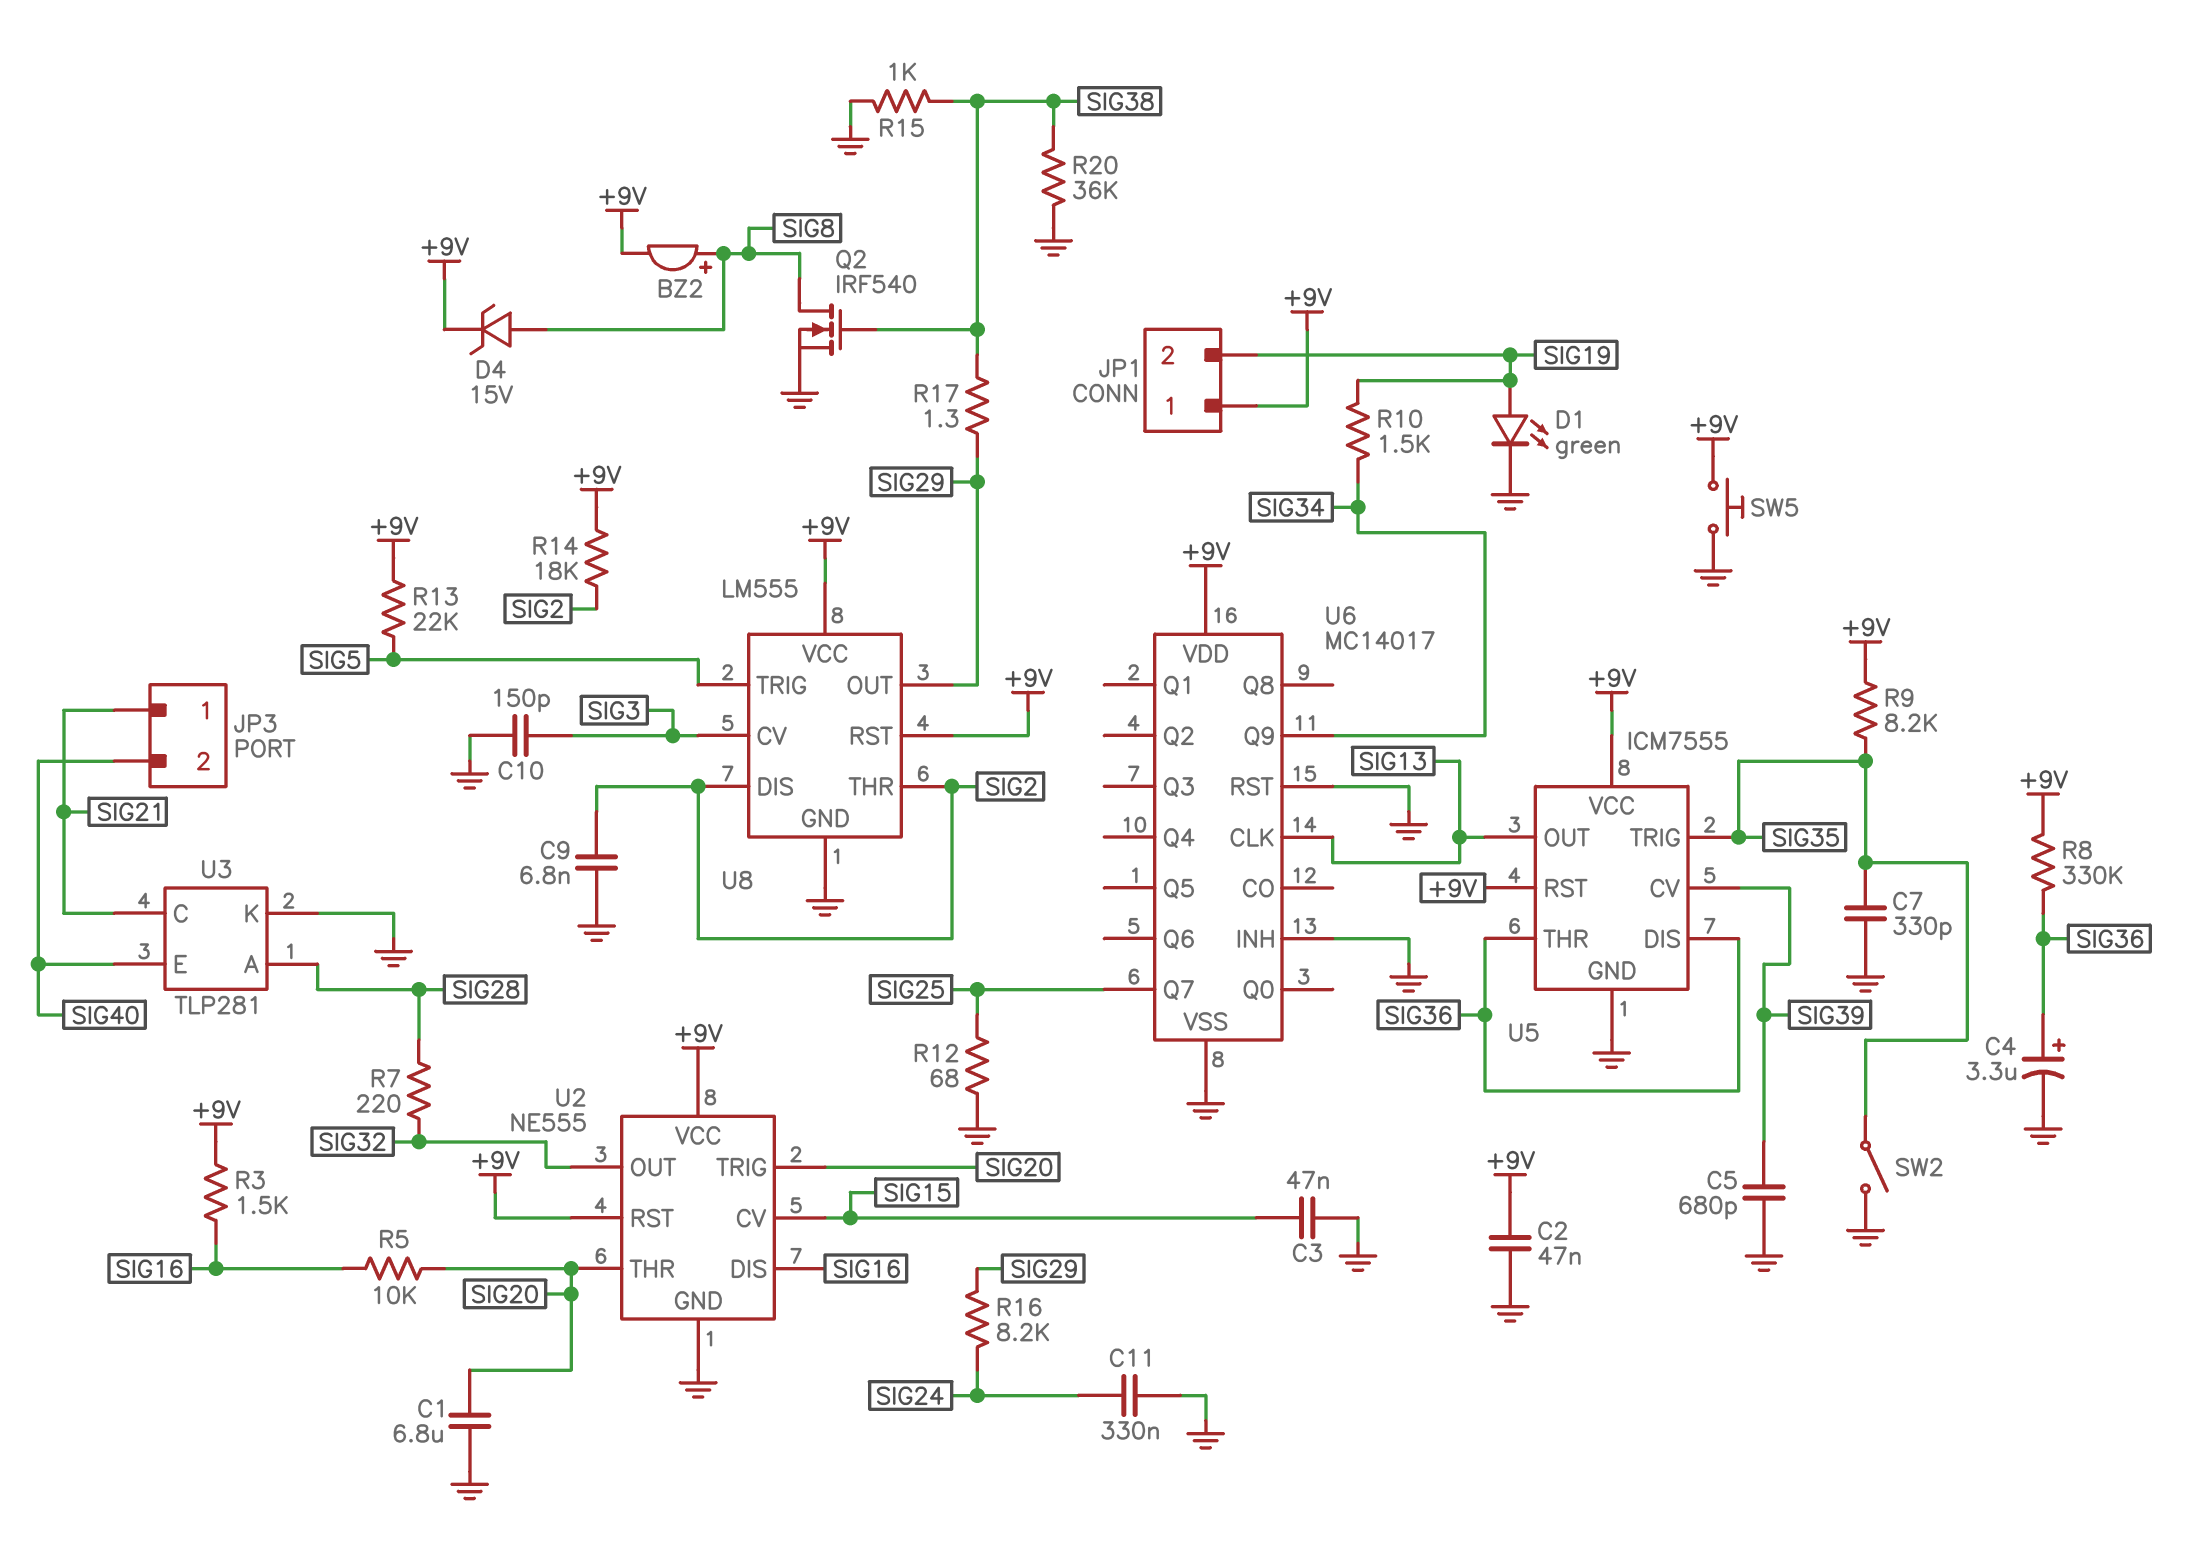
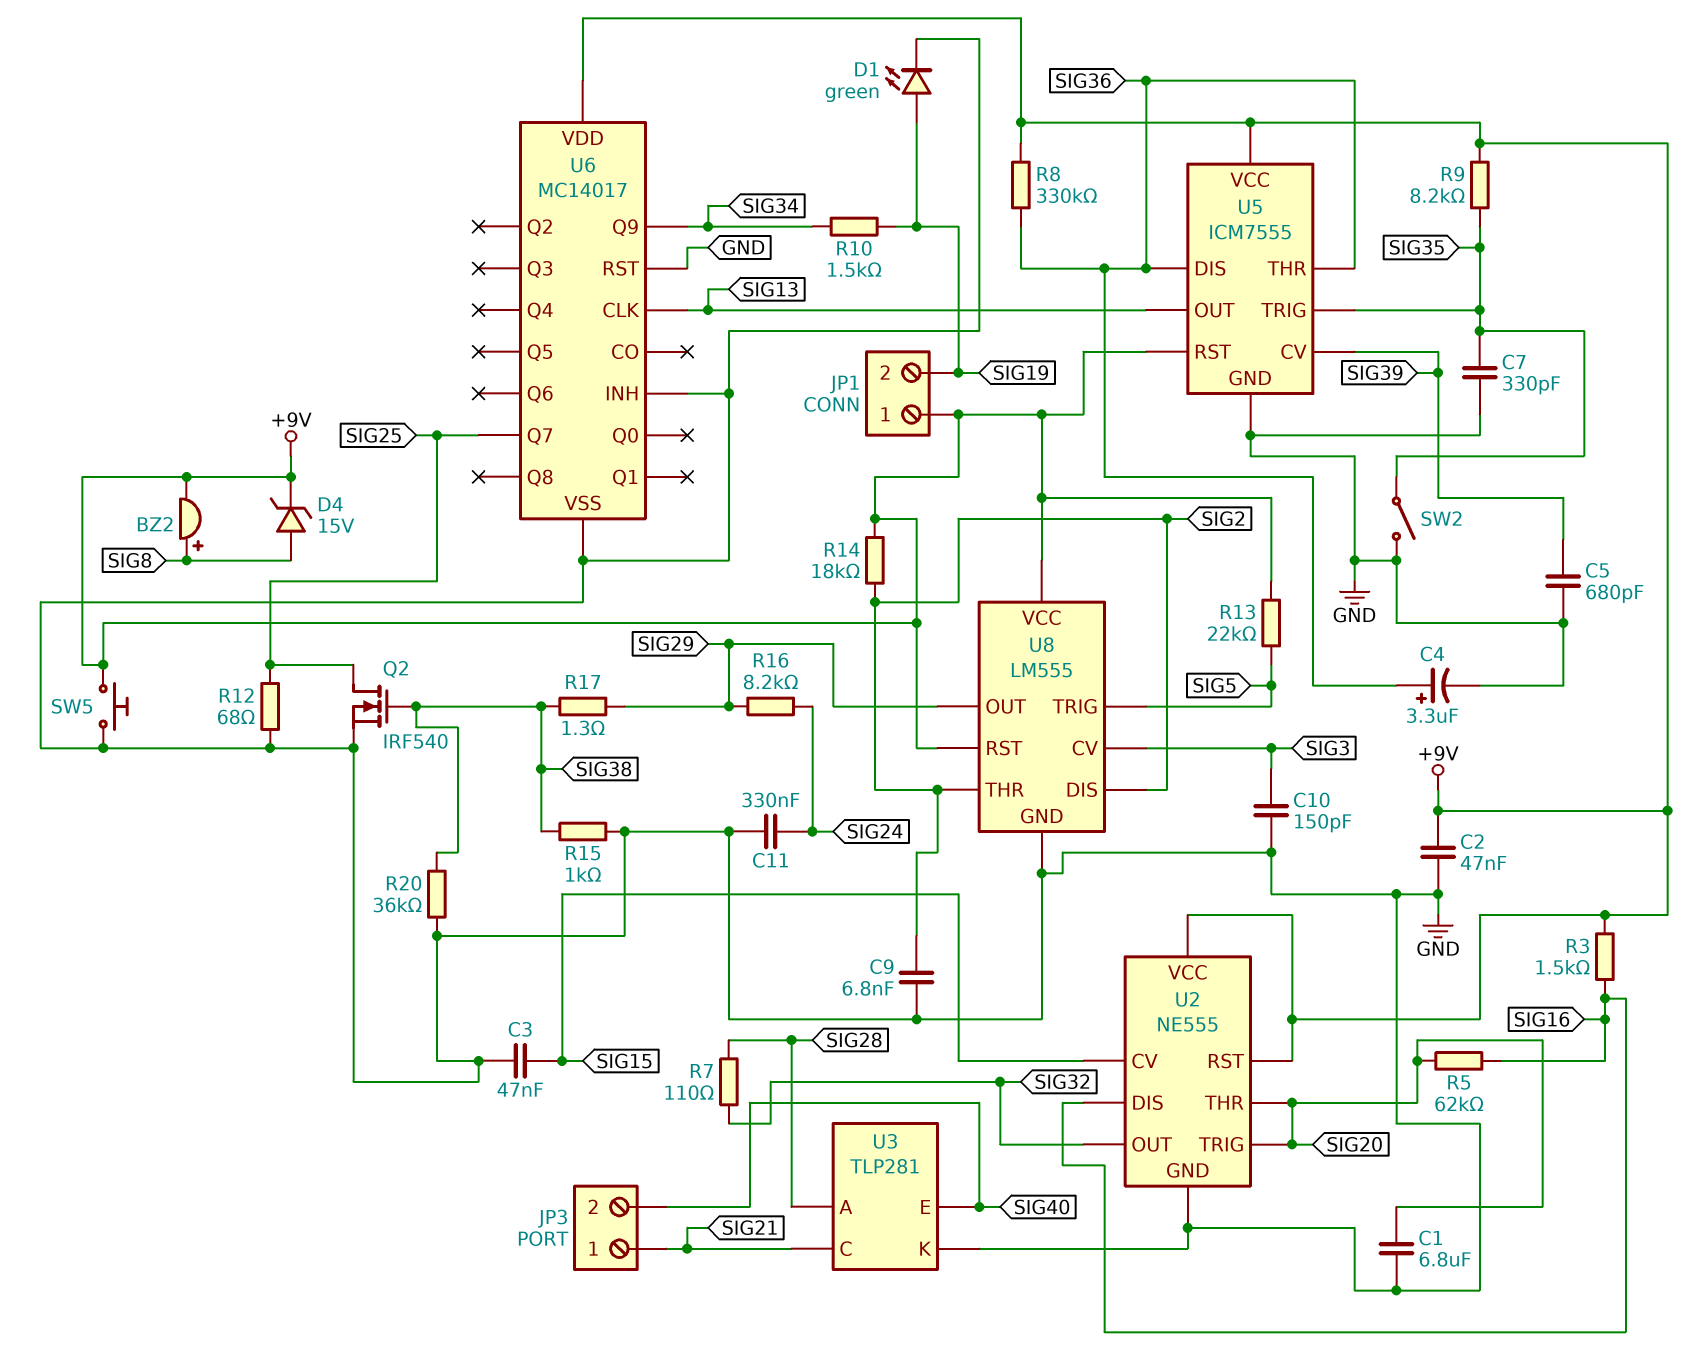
Q2: NMOS IRF540 (G SIG38, D SIG8, S GND) -> NMOS IRF540 (G SIG38, D SIG25, S GND)
R5: 10k (SIG16, SIG20) -> 62k (SIG16, SIG20)
R7: 220 (SIG28, SIG32) -> 110 (SIG28, SIG32)

